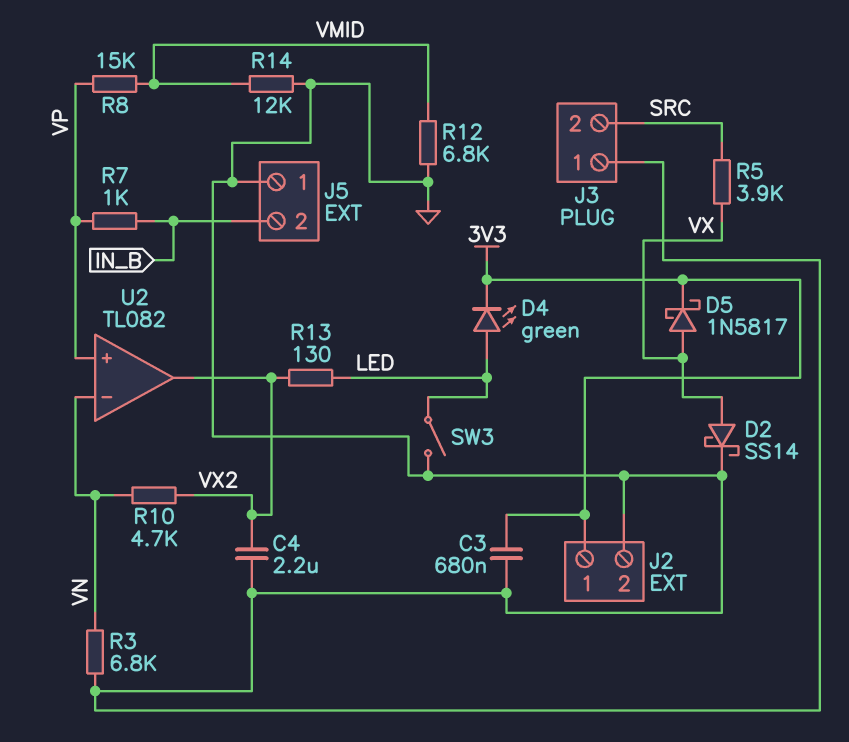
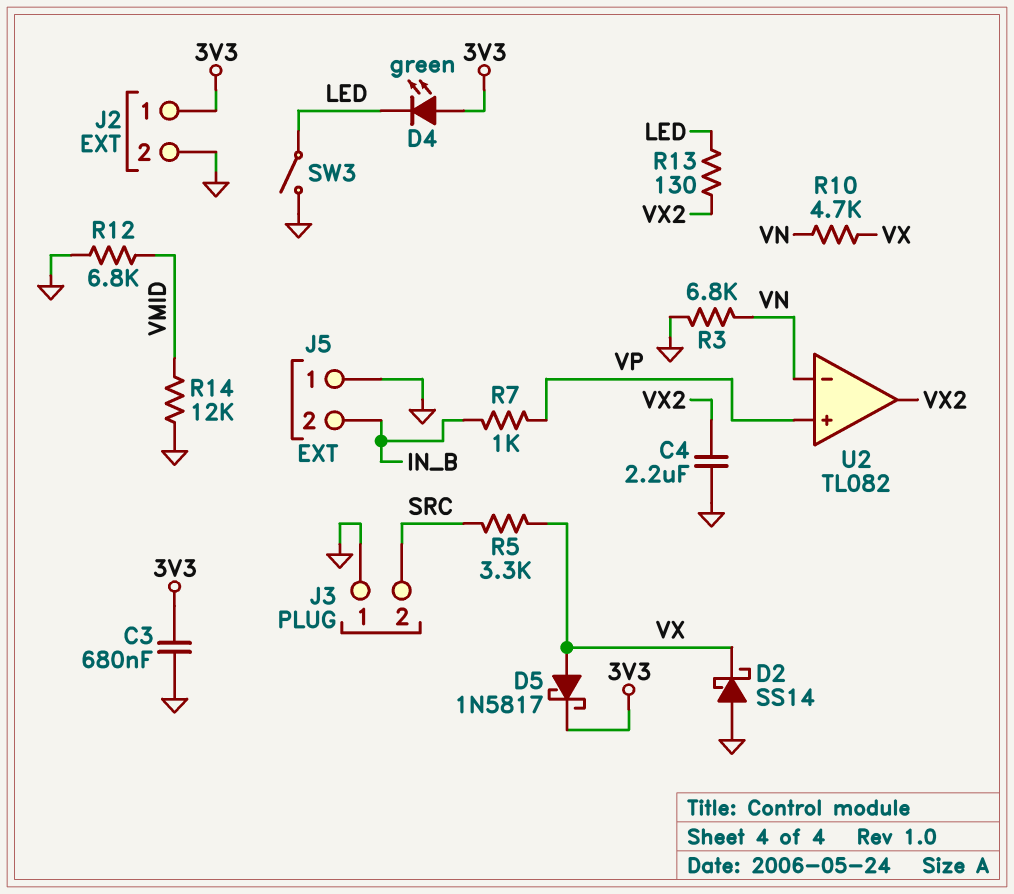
D2: schottky SS14 (A VX, K GND) -> schottky SS14 (A GND, K VX)
D4: LED green (A LED, K 3V3) -> LED green (A 3V3, K LED)
R5: 3.9k (SRC, VX) -> 3.3k (SRC, VX)
R8: 15k (VMID, VP) -> none
R10: 4.7k (VN, VX2) -> 4.7k (VN, VX)

